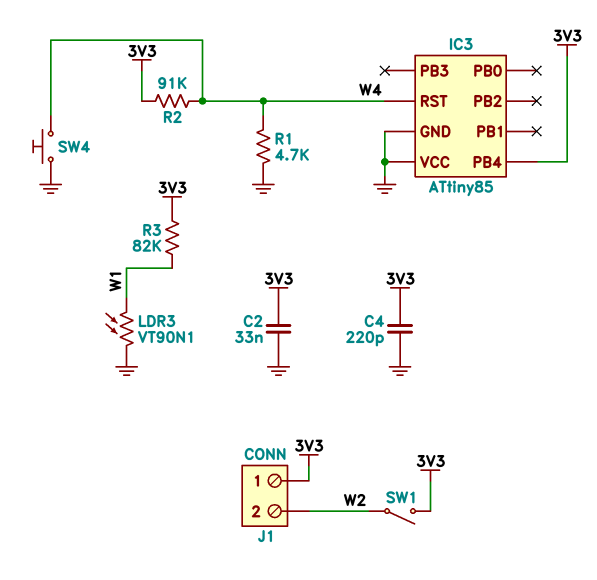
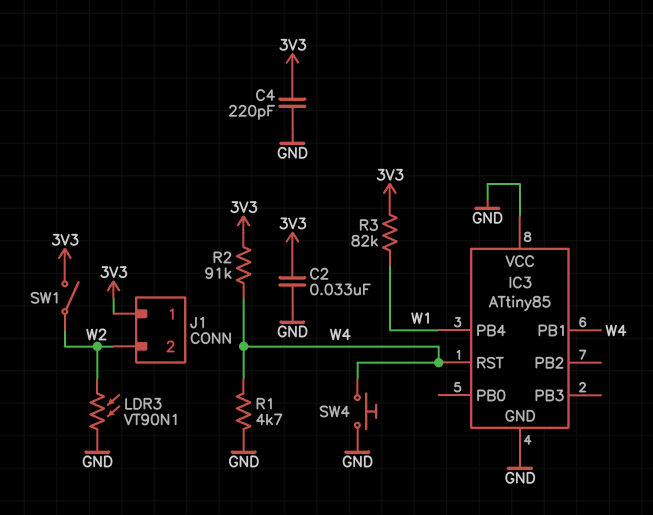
IC3 pin PB1: none -> W4
IC3 pin PB4: 3V3 -> W1
LDR3: VT90N1 (GND, W1) -> VT90N1 (GND, W2)

